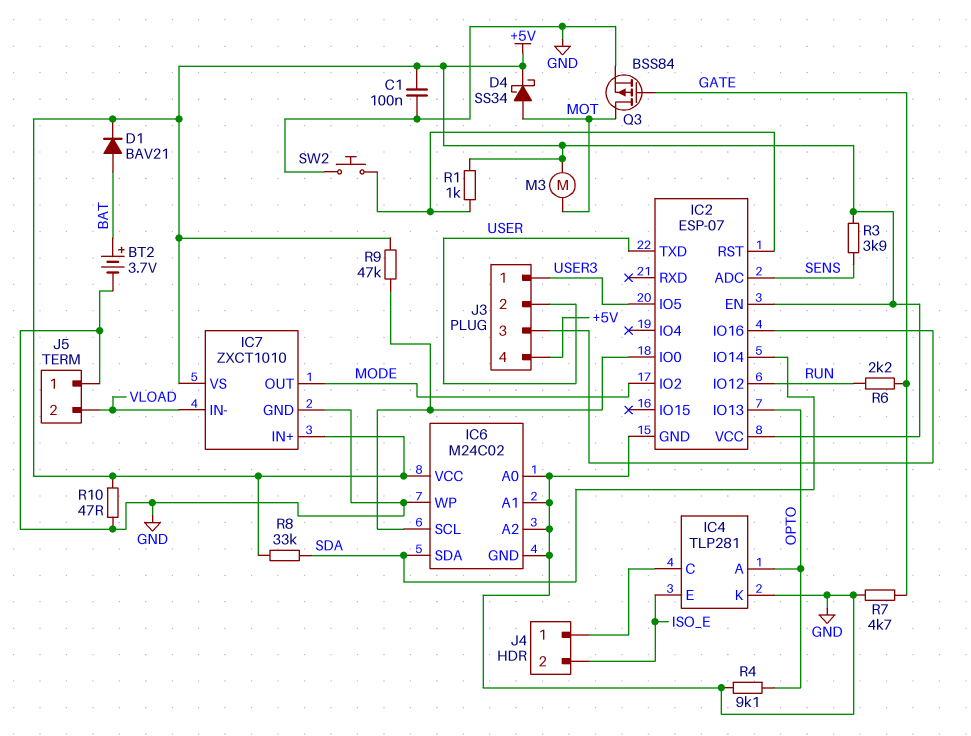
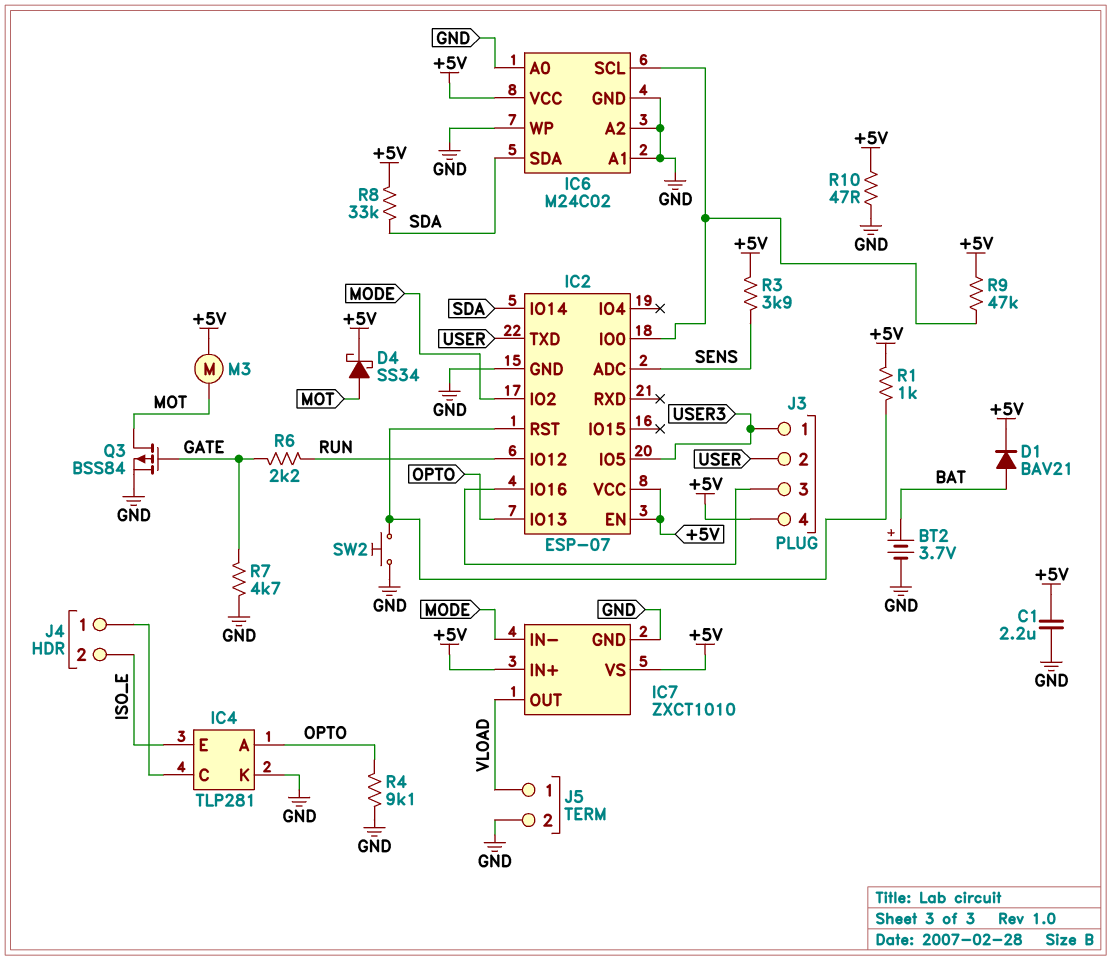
C1: 100nF (+5V, GND) -> 2.2uF (+5V, GND)
IC7 pin IN-: VLOAD -> MODE
IC7 pin OUT: MODE -> VLOAD
J5 pin 1: GND -> VLOAD
J5 pin 2: VLOAD -> GND

